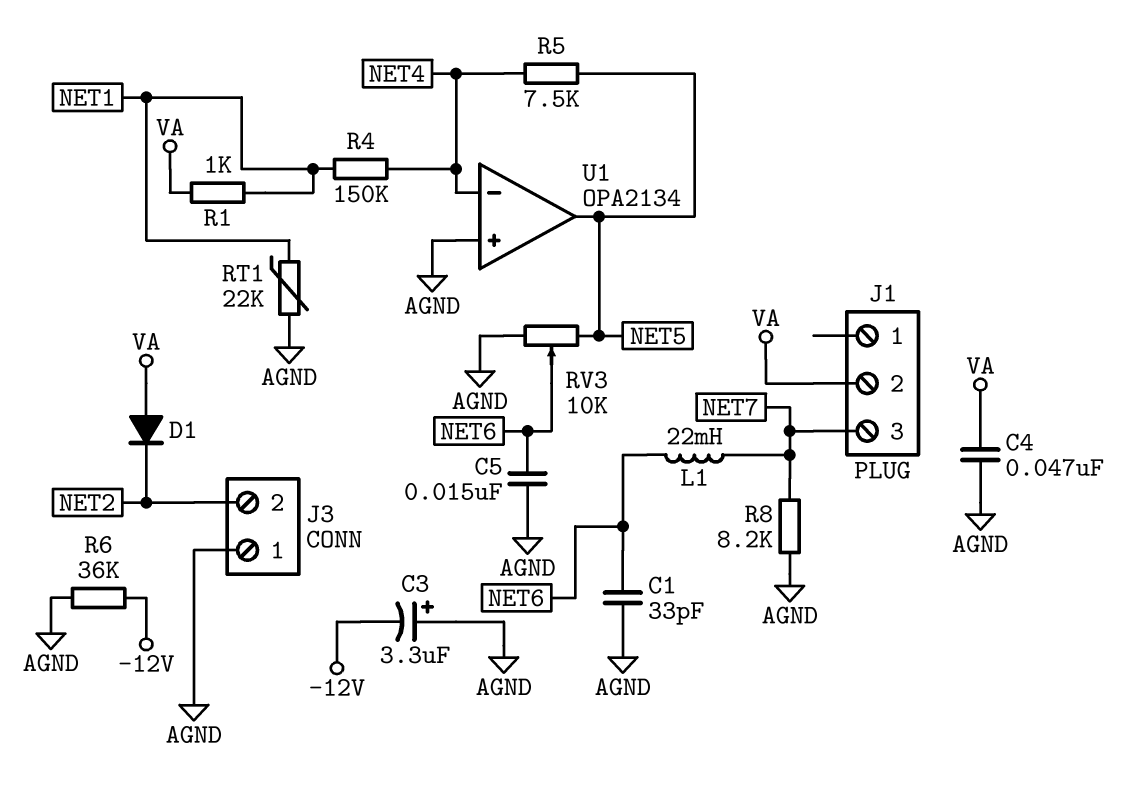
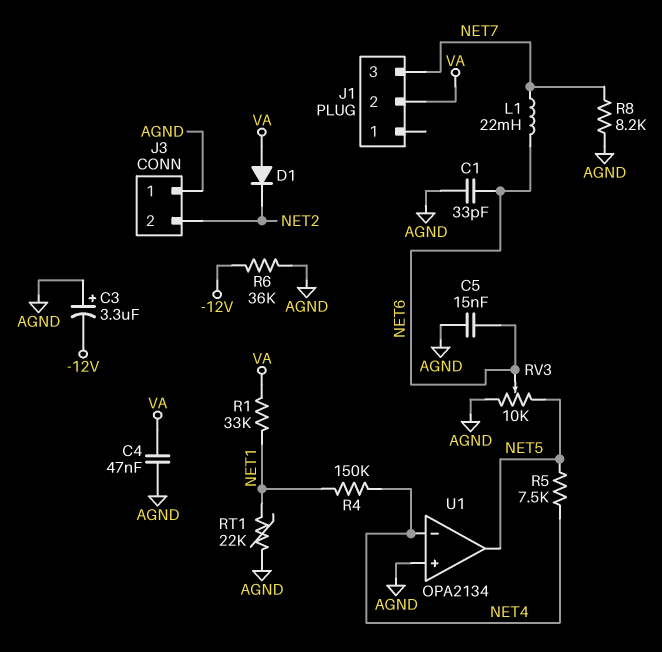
R1: 1k (NET1, VA) -> 33k (NET1, VA)

